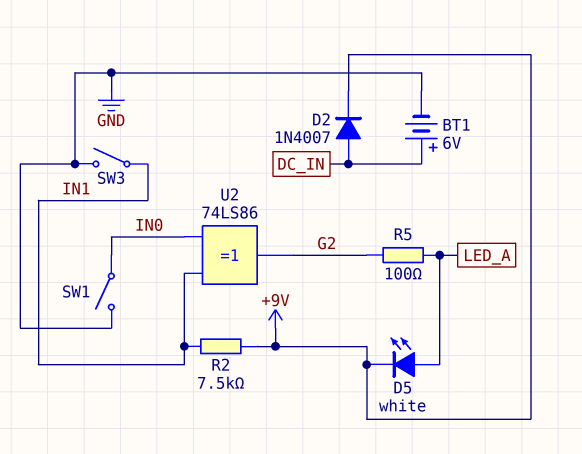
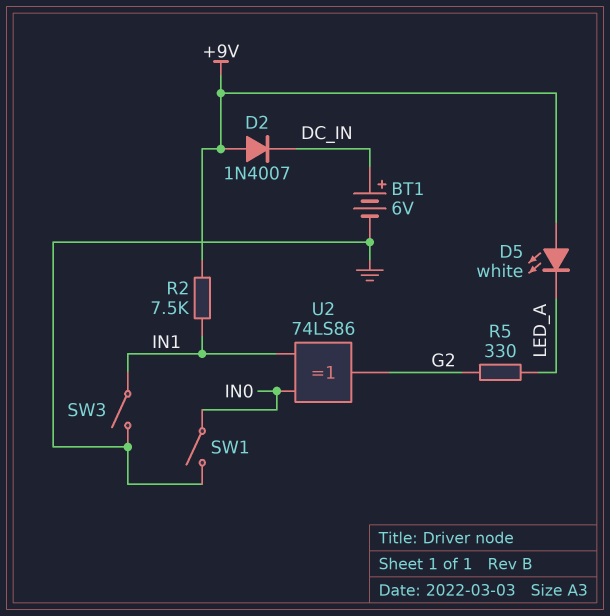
D2: diode 1N4007 (A DC_IN, K +9V) -> diode 1N4007 (A +9V, K DC_IN)
D5: LED white (A LED_A, K +9V) -> LED white (A +9V, K LED_A)
R5: 100 (G2, LED_A) -> 330 (G2, LED_A)

